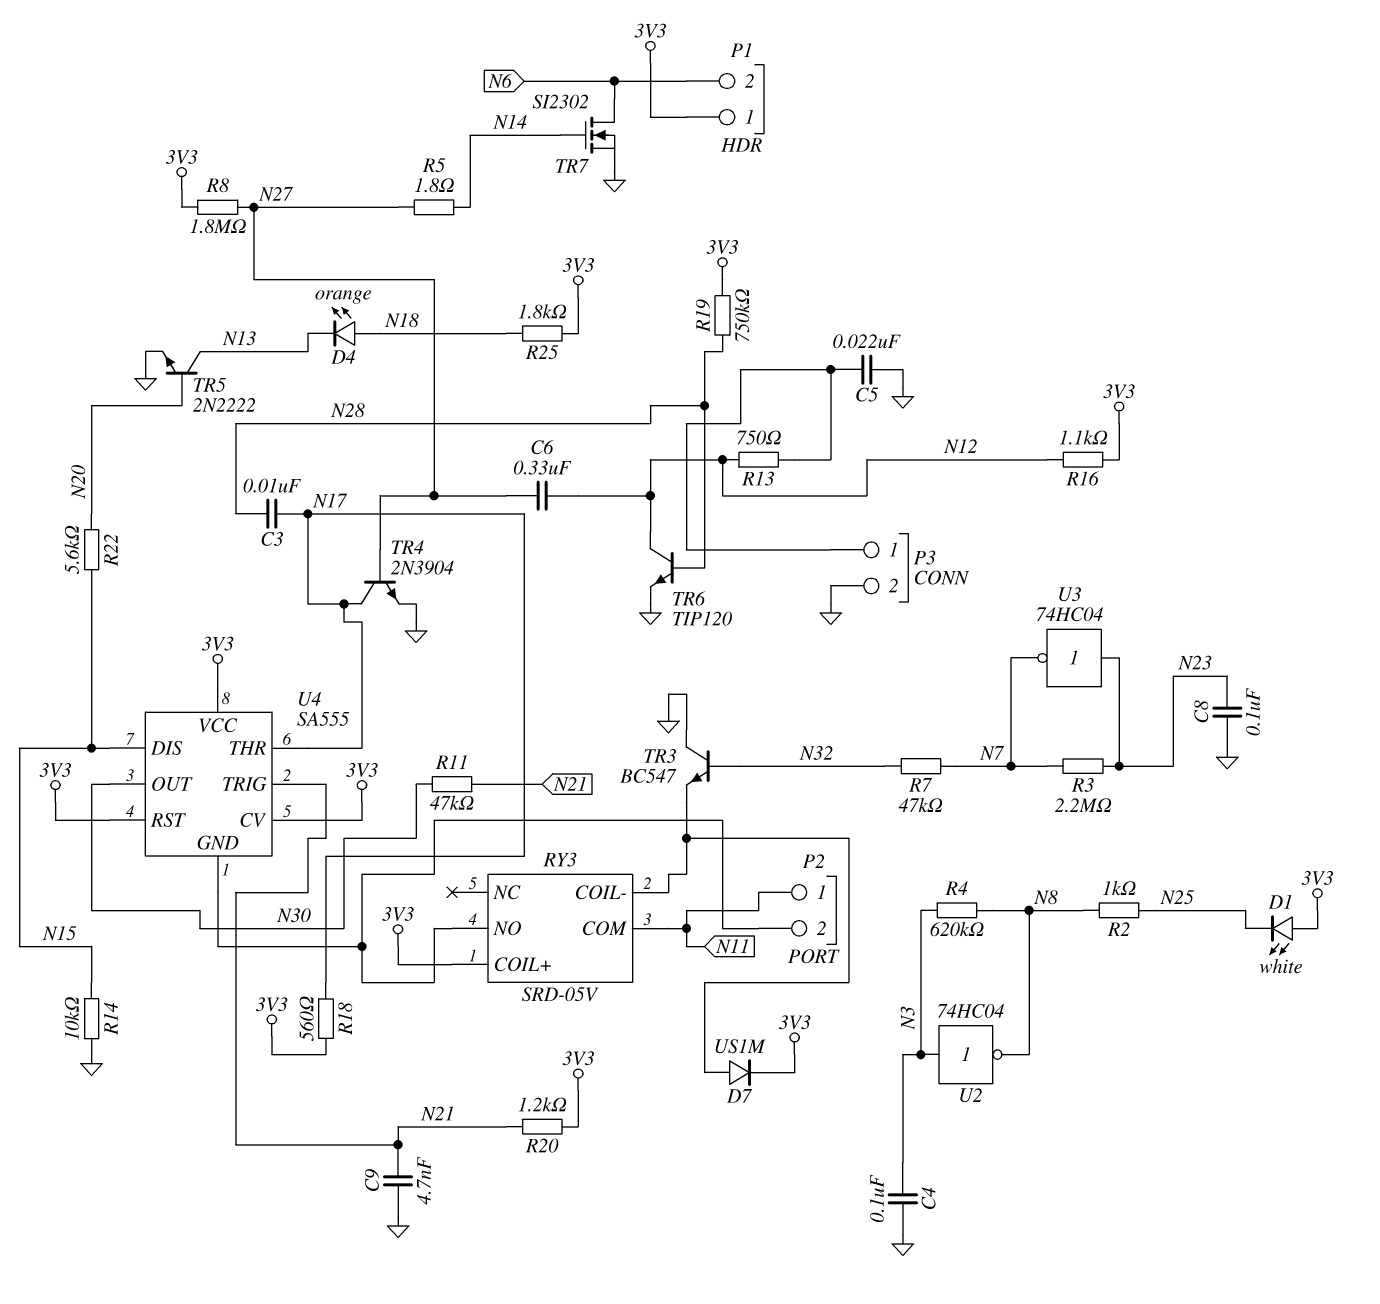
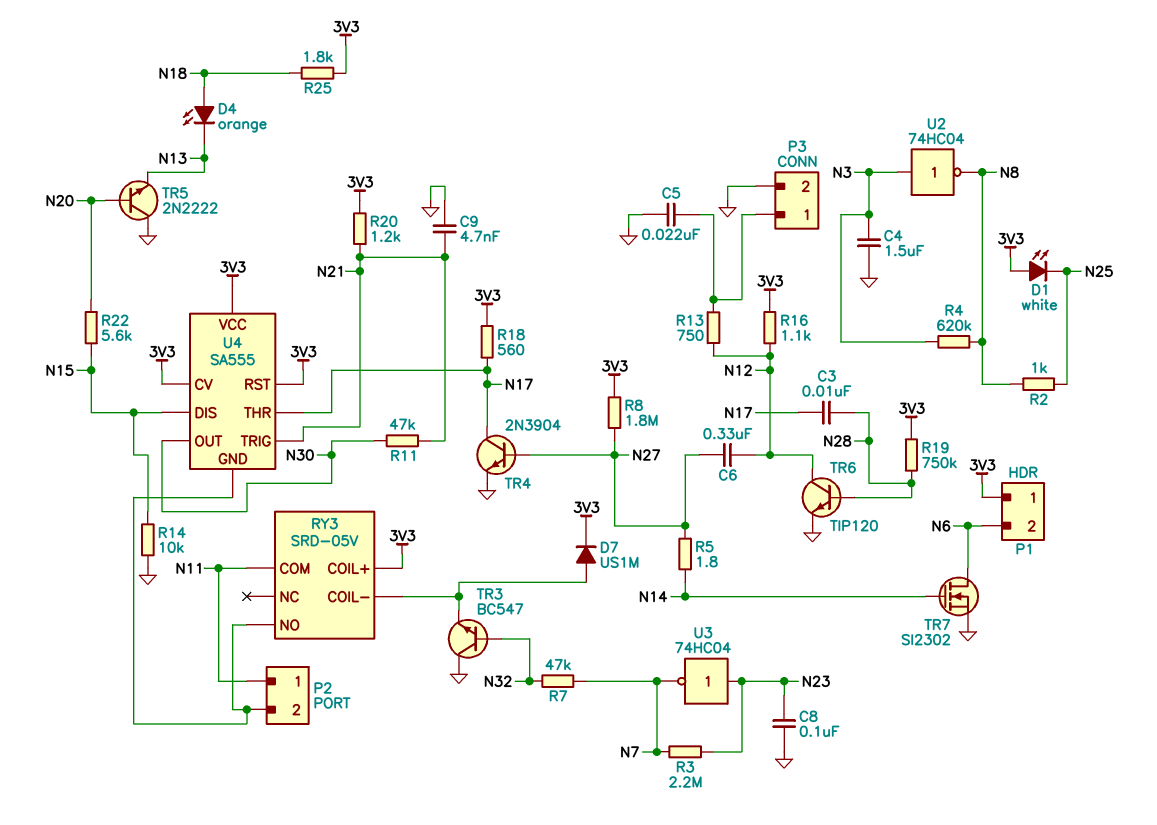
C4: 100nF (GND, N3) -> 1.5uF (GND, N3)
TR5: NPN 2N2222 (B N20, C N13, E GND) -> NPN 2N2222 (B N20, C GND, E N13)

